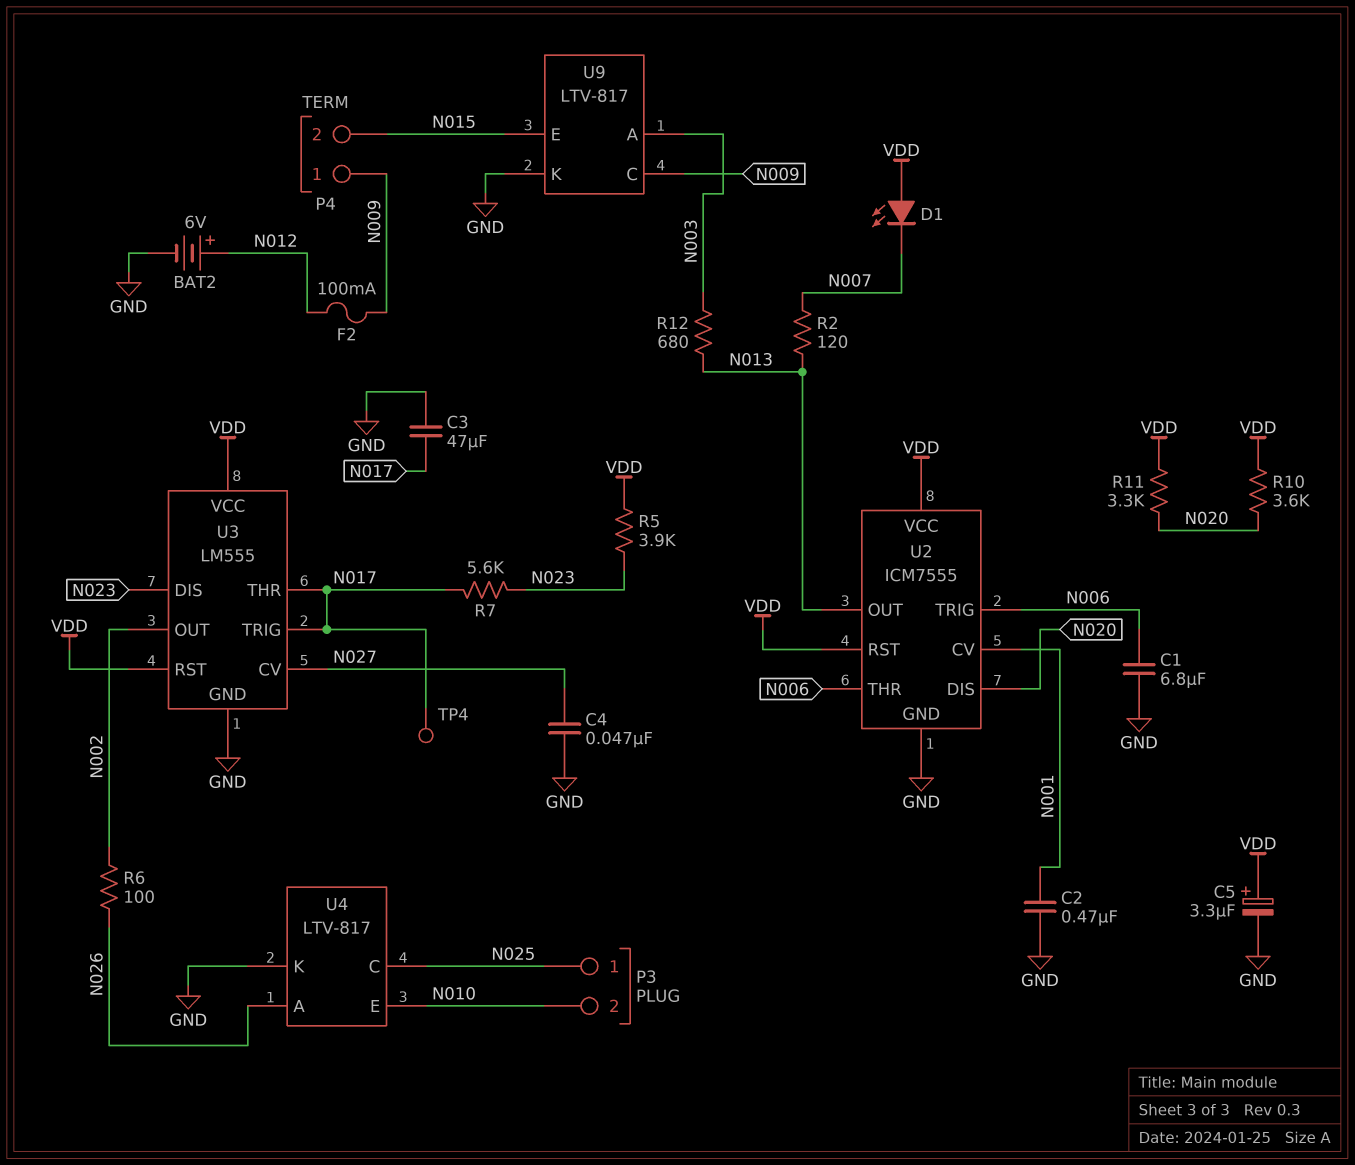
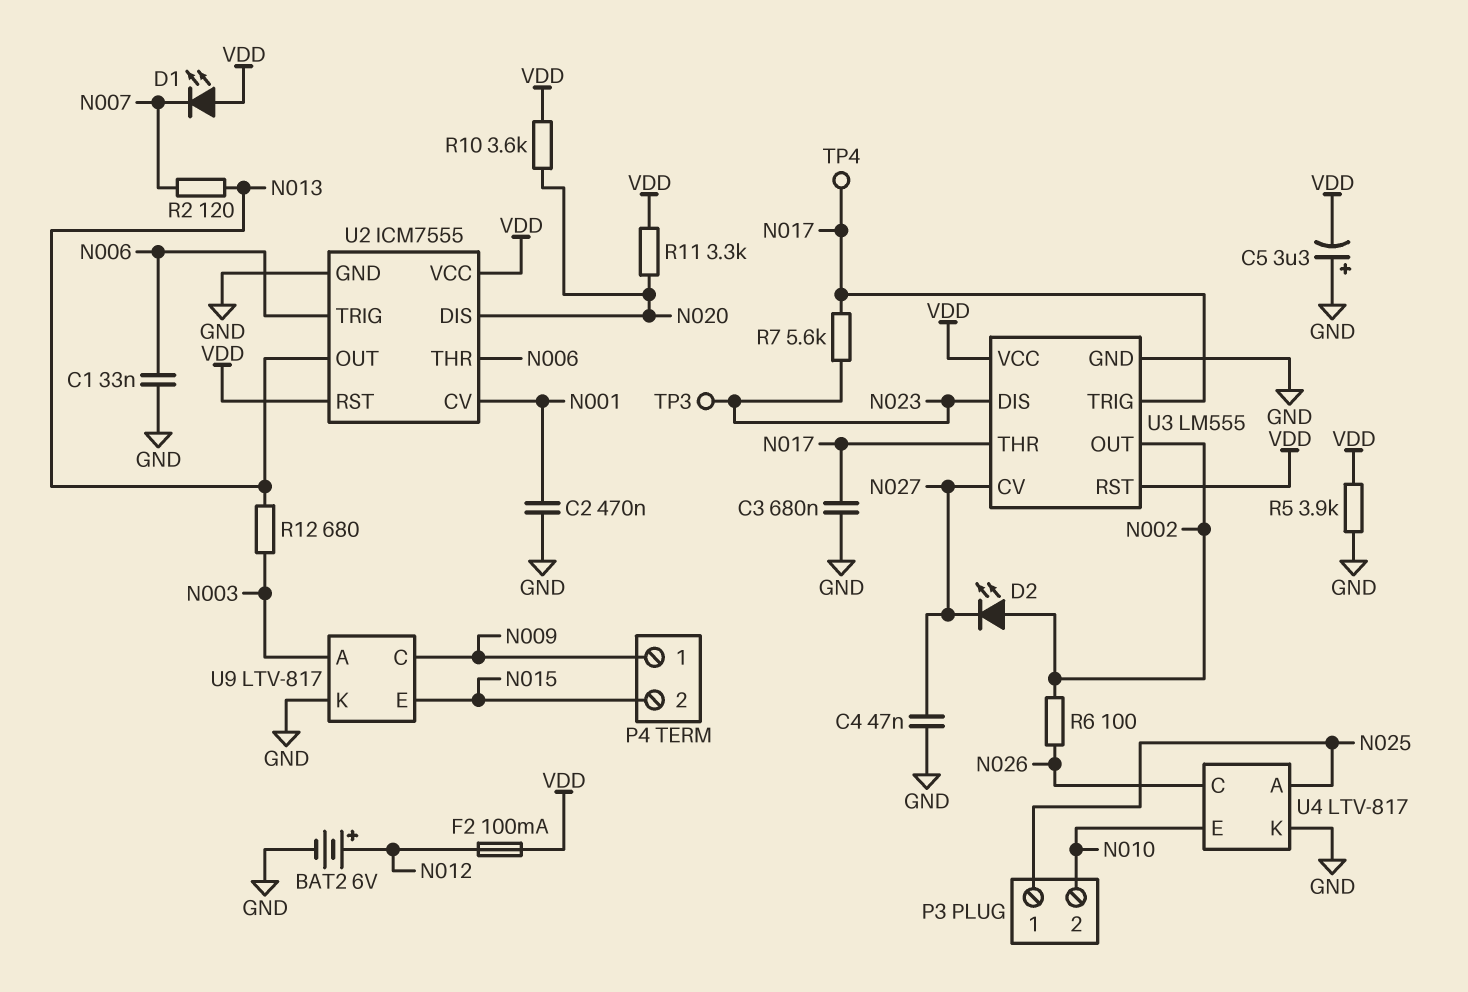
C1: 6.8uF (GND, N006) -> 33nF (GND, N006)
C3: 47uF (GND, N017) -> 680nF (GND, N017)
C5: 3.3uF (plus VDD, minus GND) -> 3.3uF (plus GND, minus VDD)
D2: none -> LED (A N002, K N027)
F2: 100mA (N009, N012) -> 100mA (N012, VDD)
R5: 3.9k (N023, VDD) -> 3.9k (GND, VDD)
TP3: none -> test point (N023)
U4 pin A: N026 -> N025
U4 pin C: N025 -> N026

